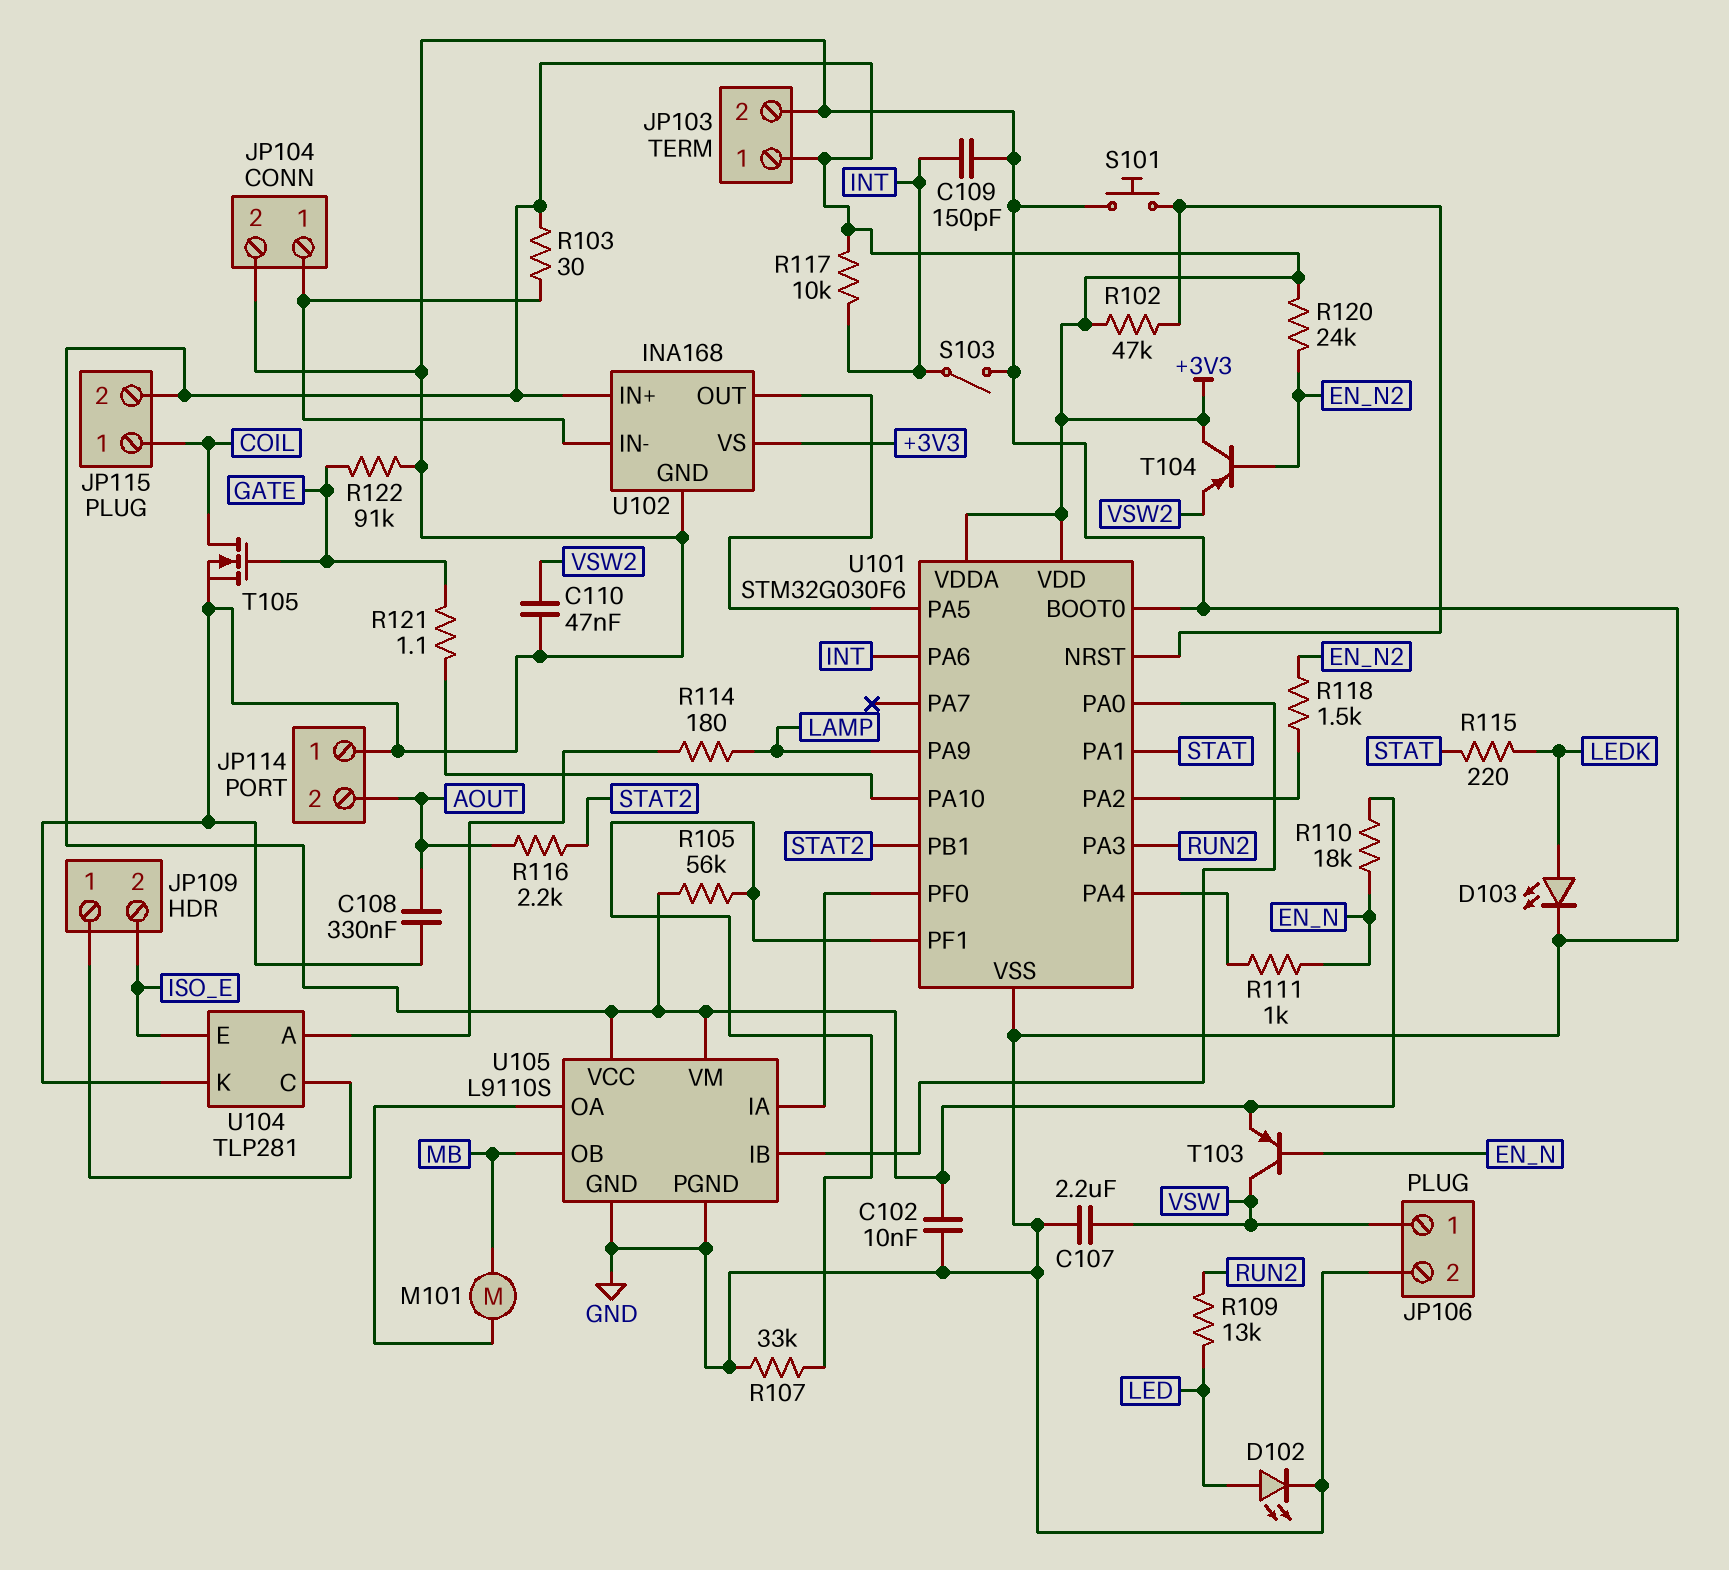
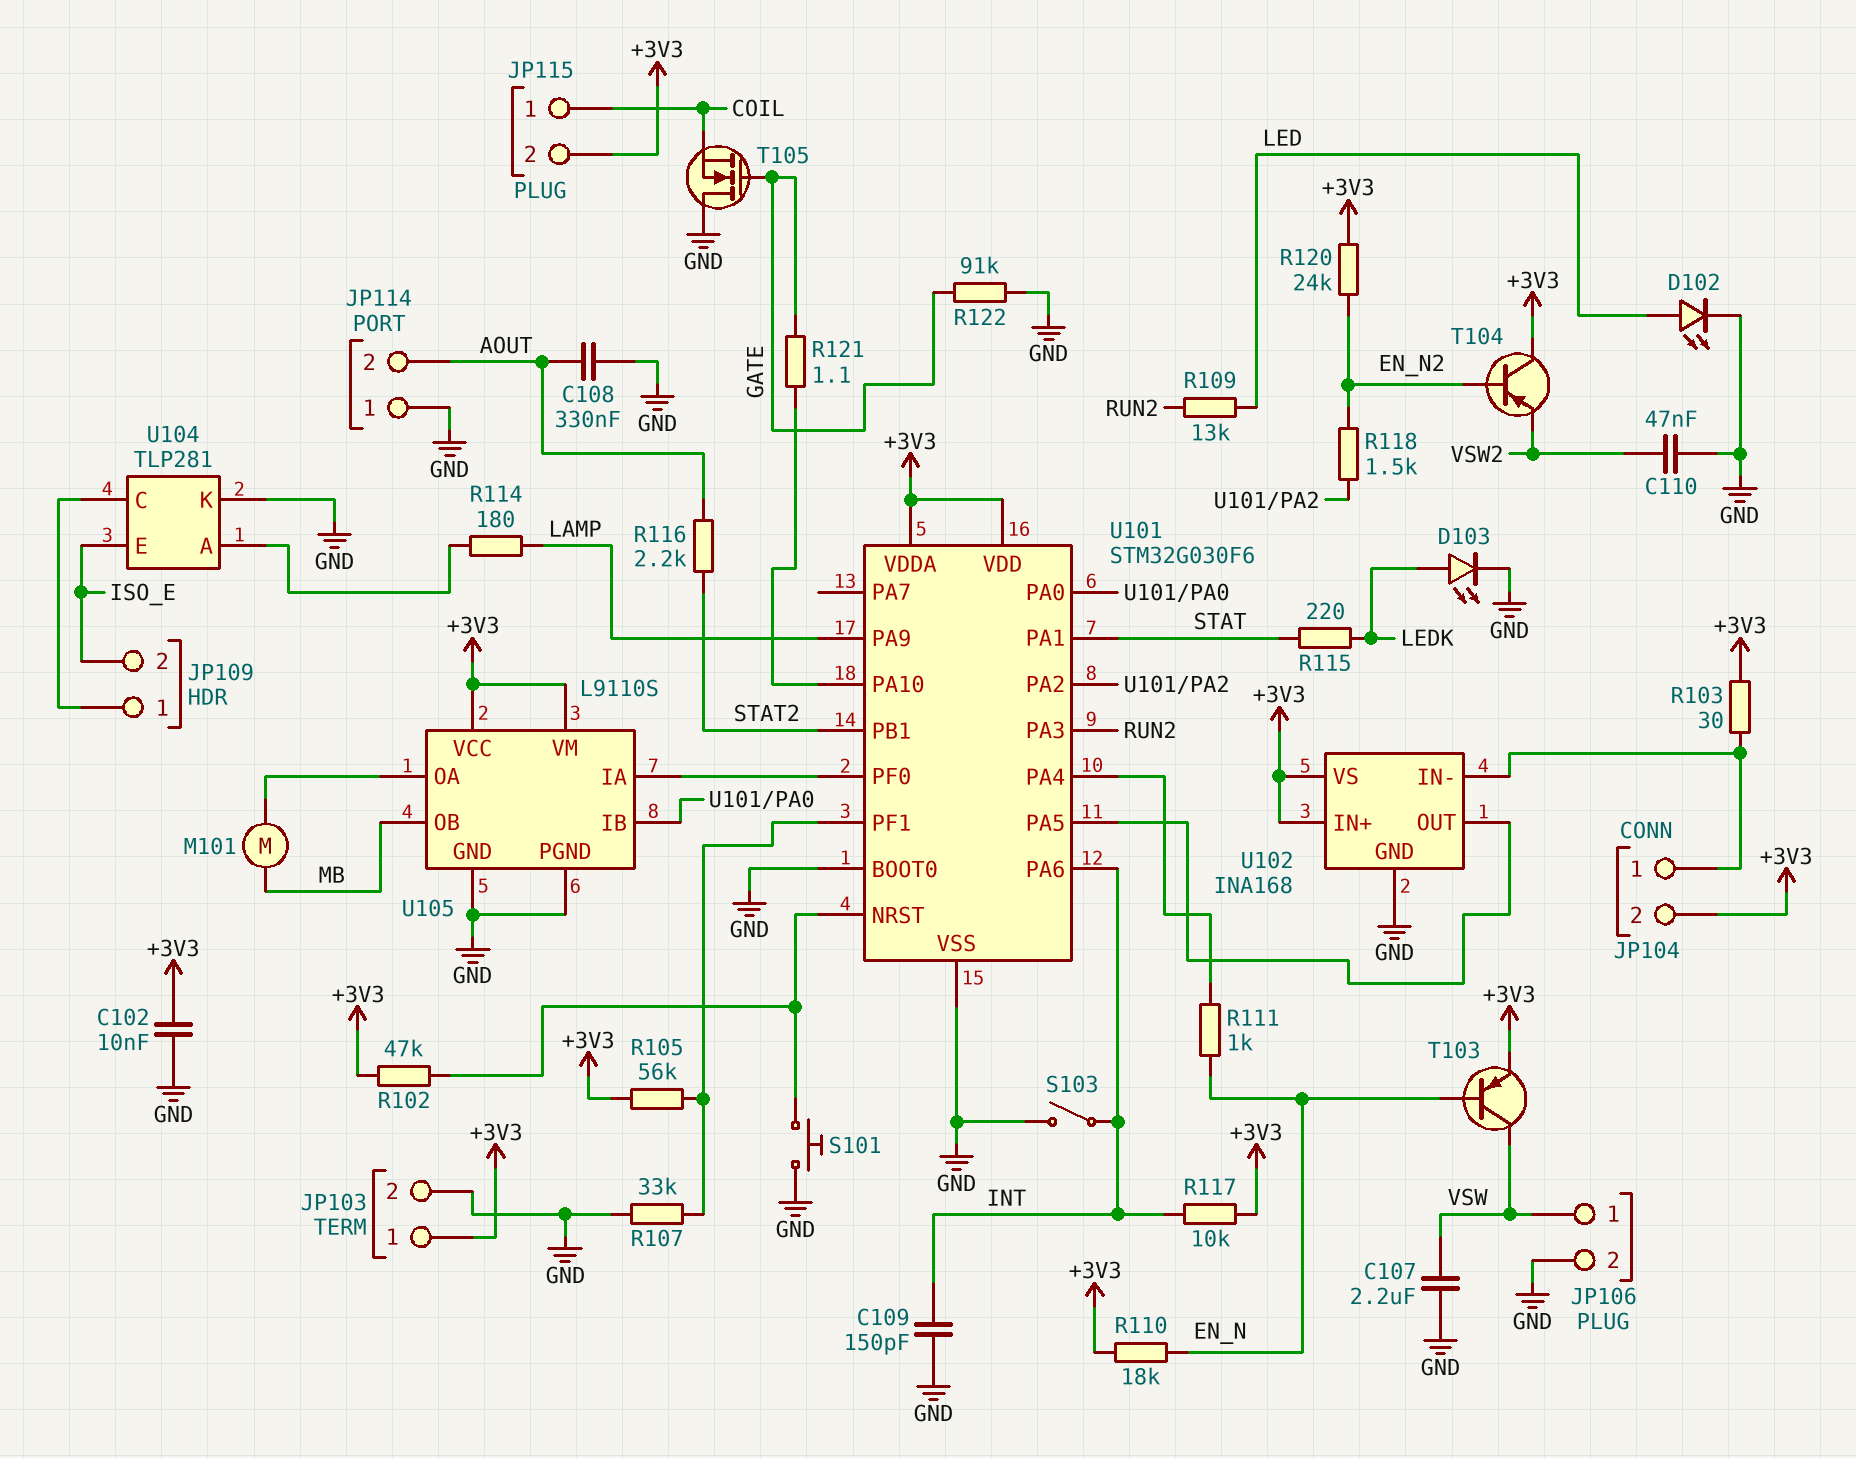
JP104 pin 2: GND -> +3V3
T105: NMOS (G GATE, D COIL, S GND) -> NMOS (G GATE, D GND, S COIL)

